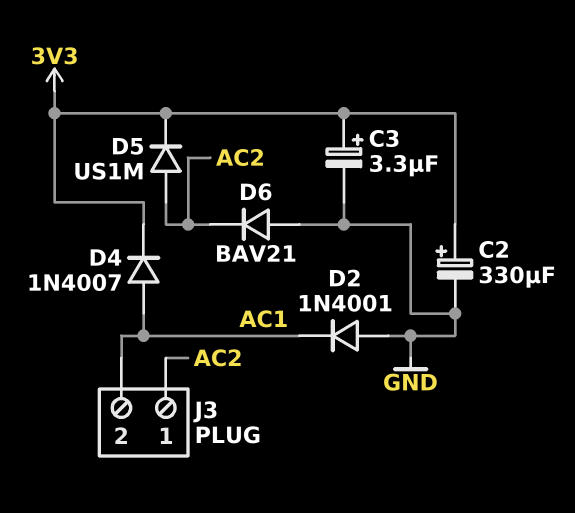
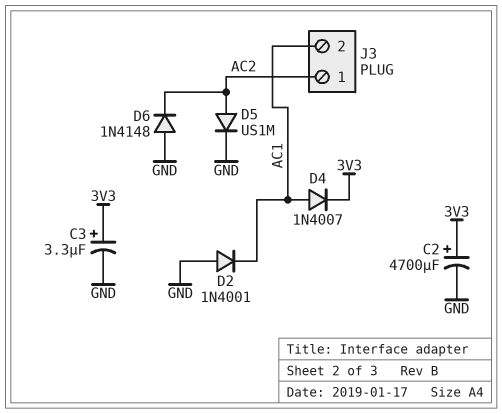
C2: 330uF (plus 3V3, minus GND) -> 4700uF (plus 3V3, minus GND)
D5: diode US1M (A AC2, K 3V3) -> diode US1M (A AC2, K GND)
D6: diode BAV21 (A GND, K AC2) -> diode 1N4148 (A GND, K AC2)

